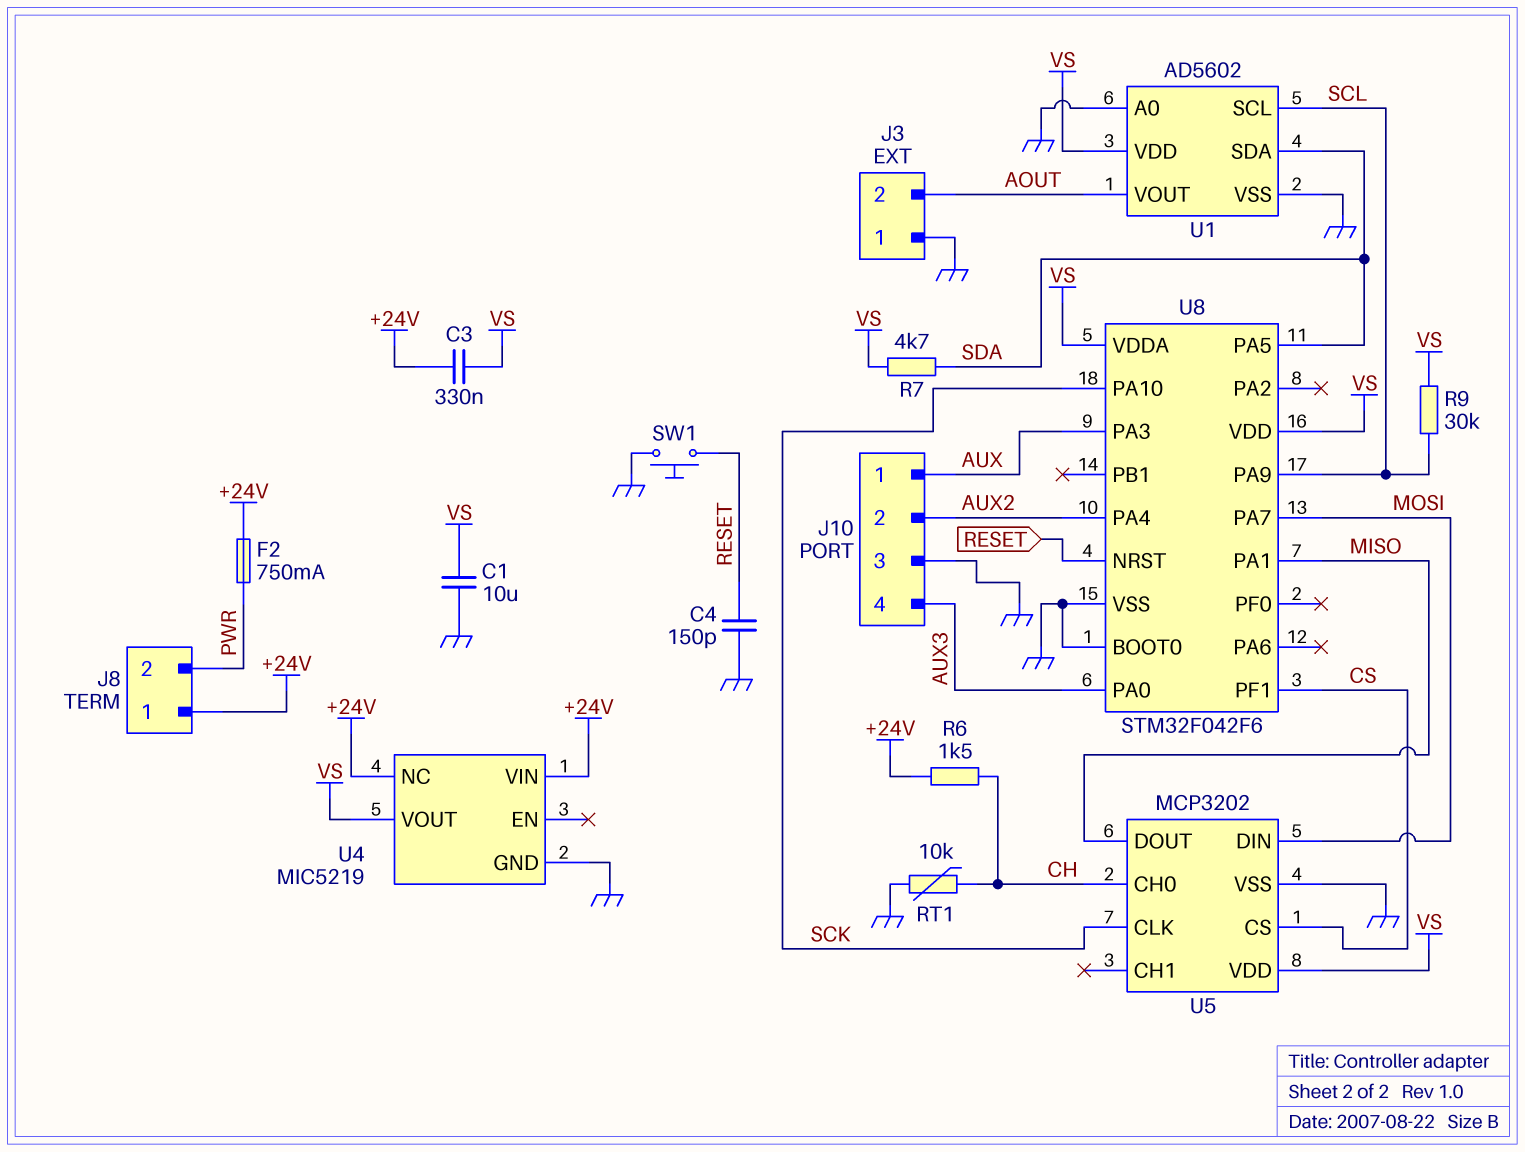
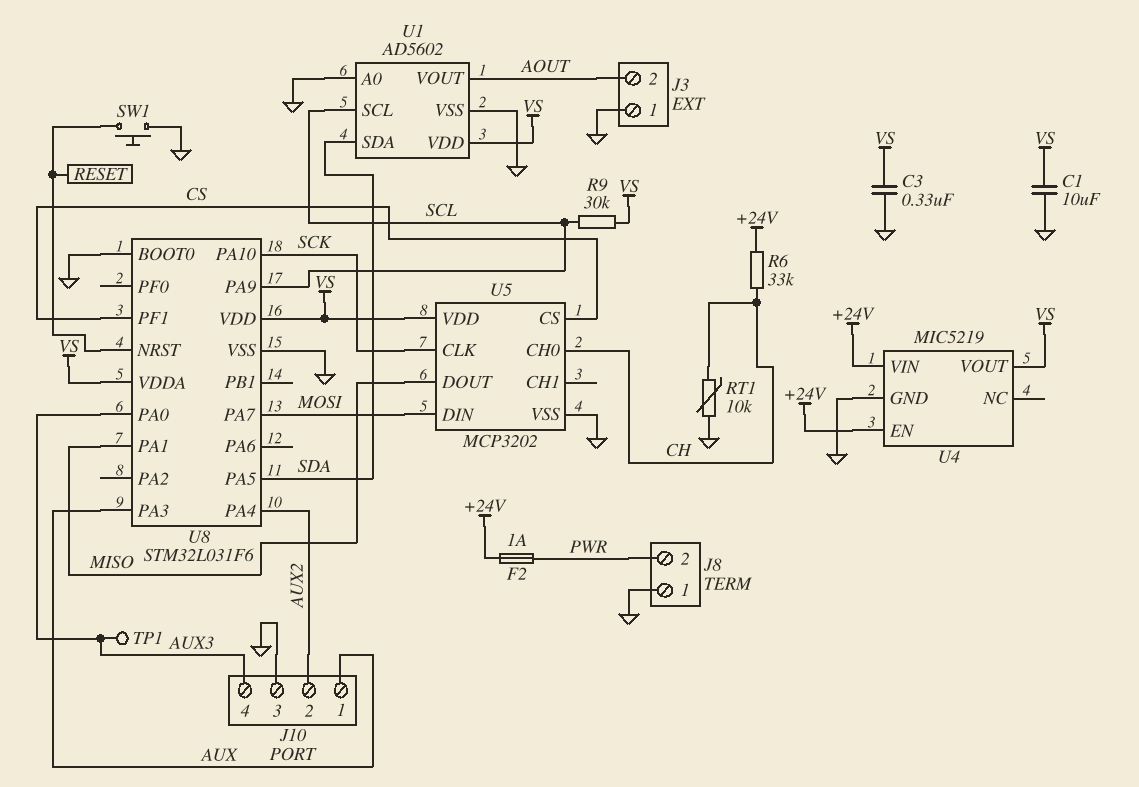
C3: 330nF (+24V, VS) -> 330nF (GND, VS)
C4: 150pF (GND, RESET) -> none
F2: 750mA (+24V, PWR) -> 1A (+24V, PWR)
J8 pin 1: +24V -> GND
R6: 1.5k (+24V, CH) -> 33k (+24V, CH)
R7: 4.7k (SDA, VS) -> none
TP1: none -> test point (AUX3)
U4 pin EN: none -> +24V
U4 pin NC: +24V -> none
U8: STM32F042F6 -> STM32L031F6

